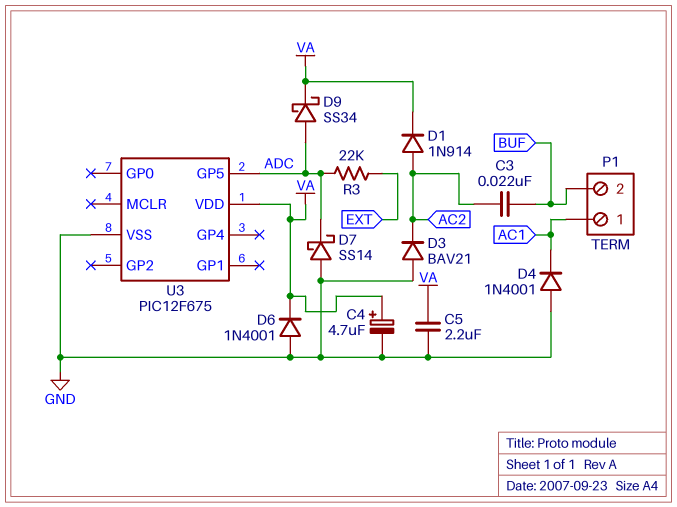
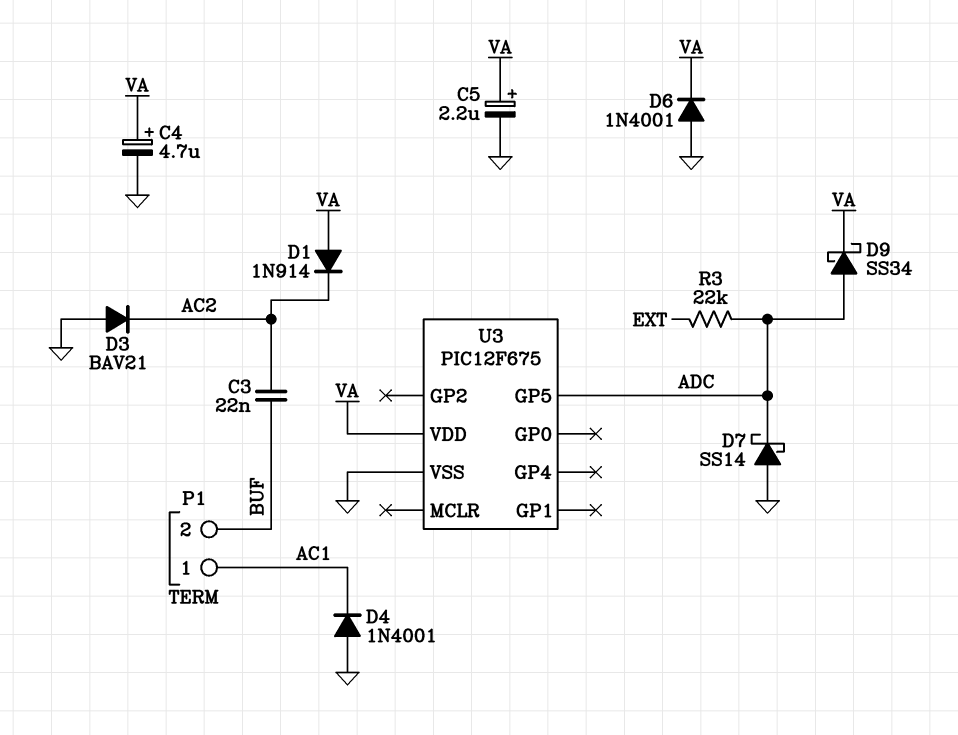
C5: 2.2uF (GND, VA) -> 2.2uF (plus VA, minus GND)
D1: diode 1N914 (A AC2, K VA) -> diode 1N914 (A VA, K AC2)

